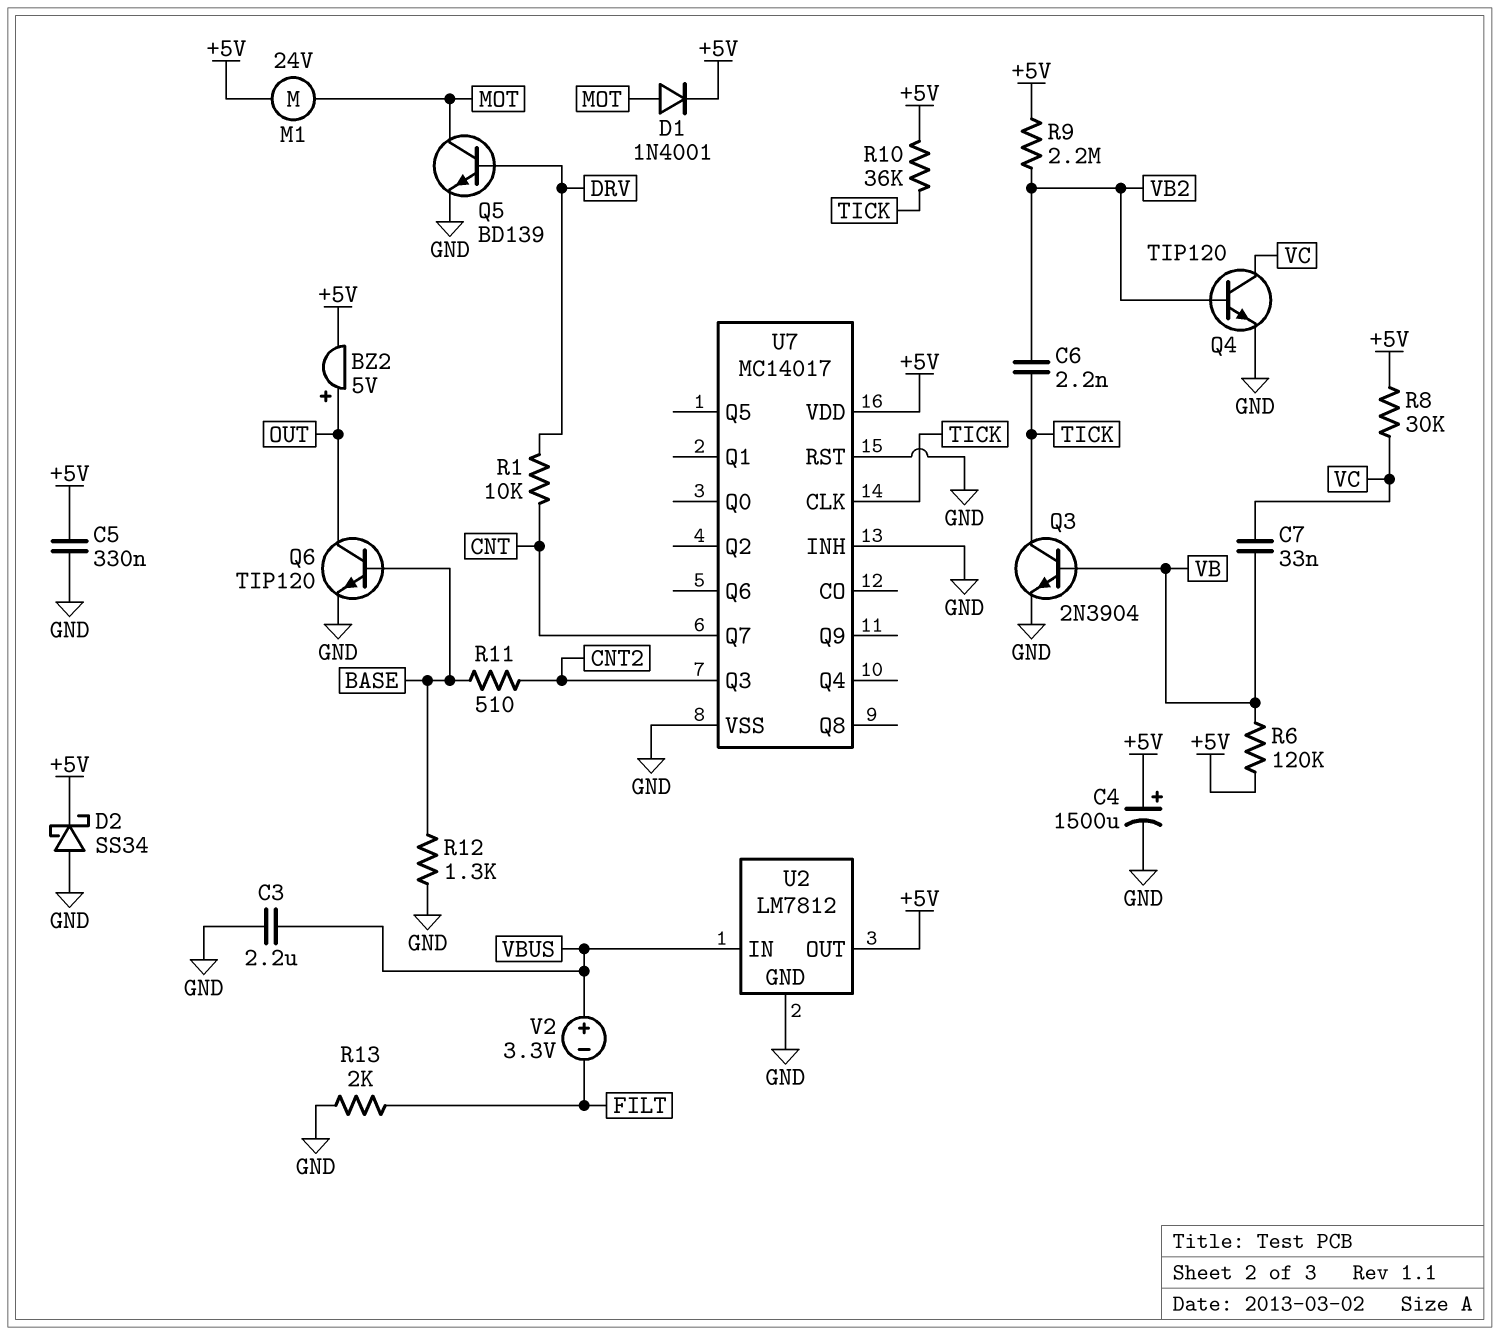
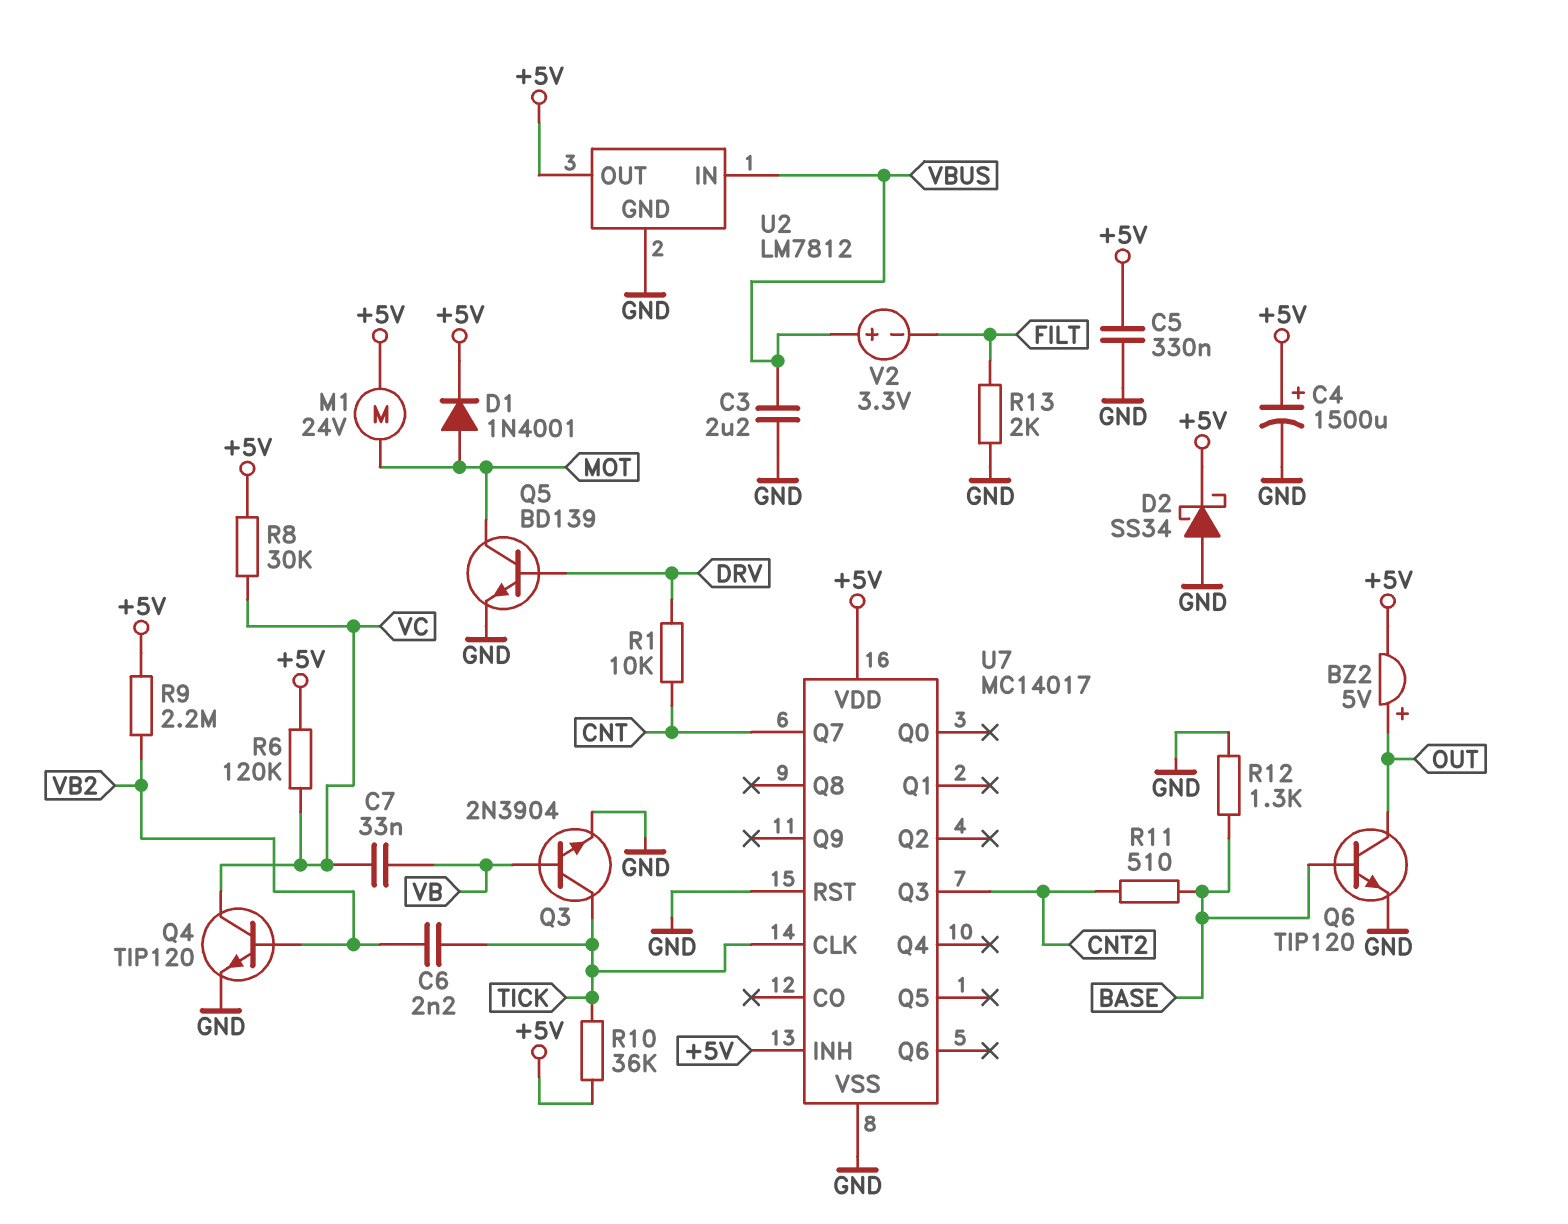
R6: 120k (+5V, VB) -> 120k (+5V, VC)
U7 pin INH: GND -> +5V

